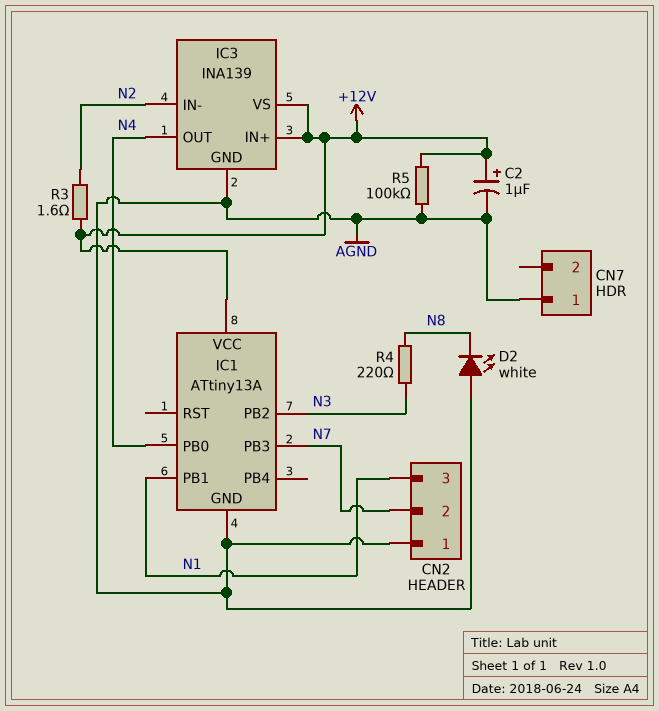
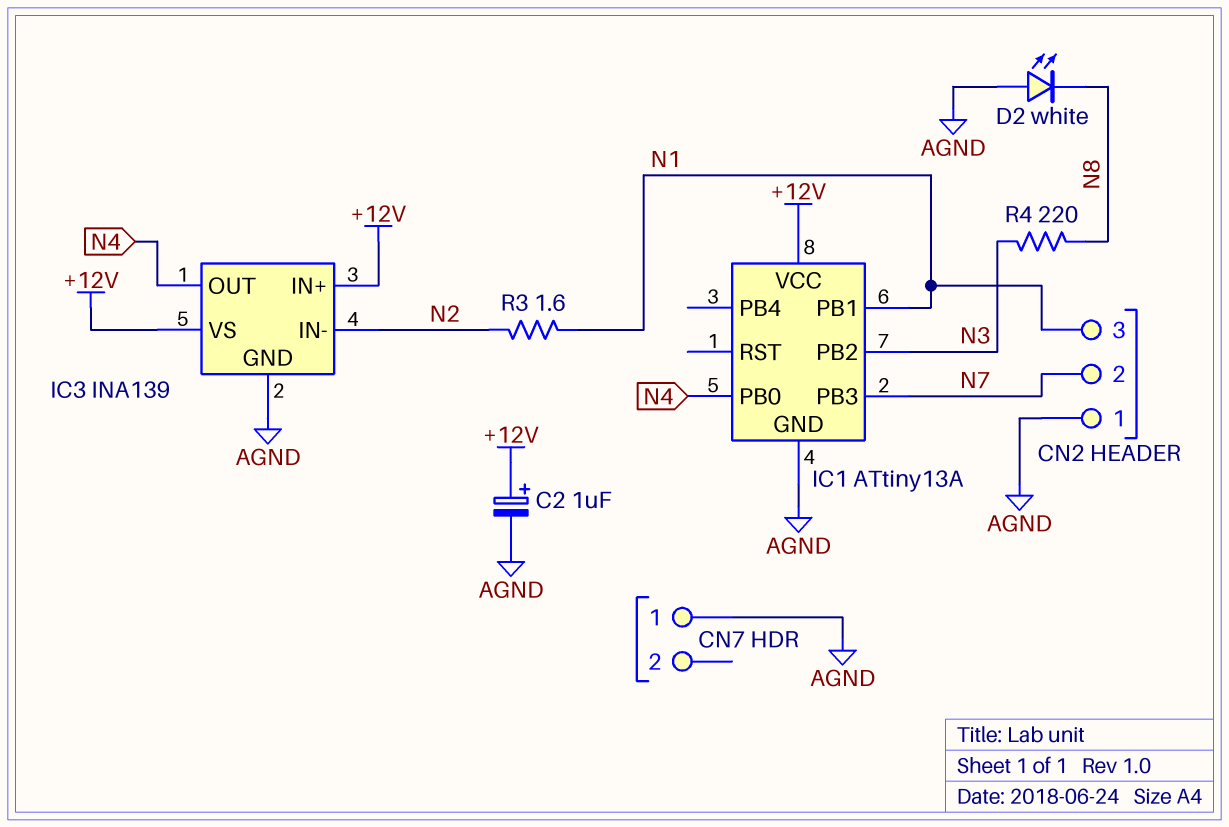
R3: 1.6 (+12V, N2) -> 1.6 (N1, N2)
R5: 100k (+12V, AGND) -> none

